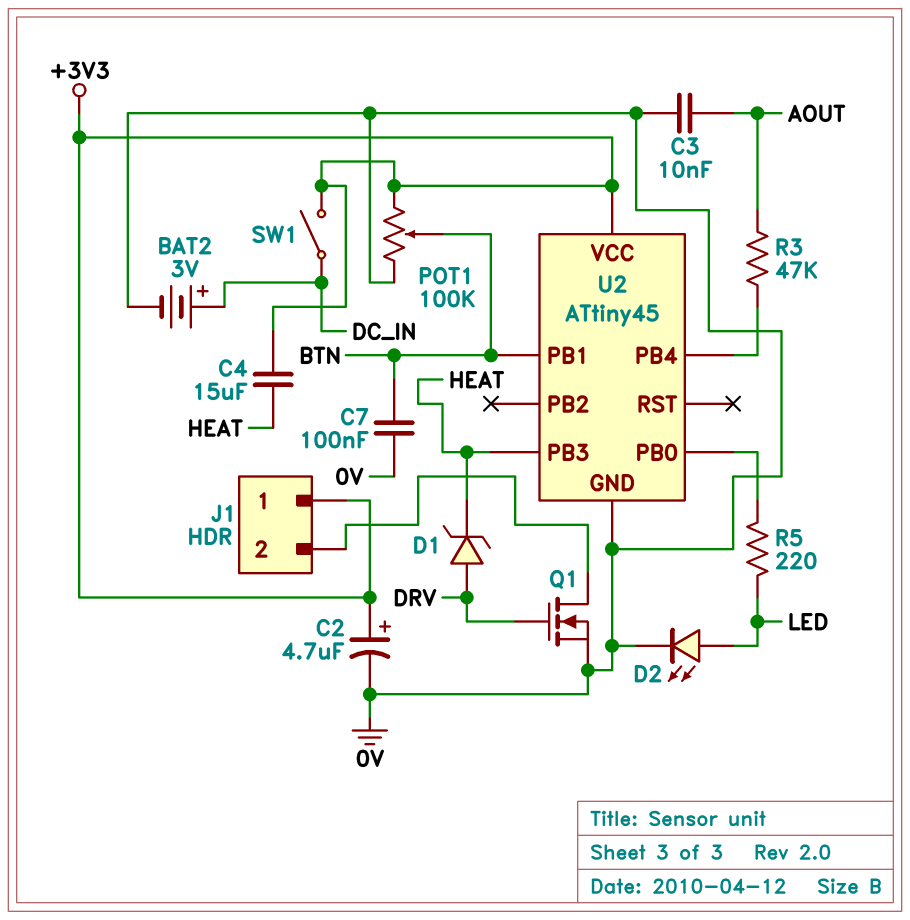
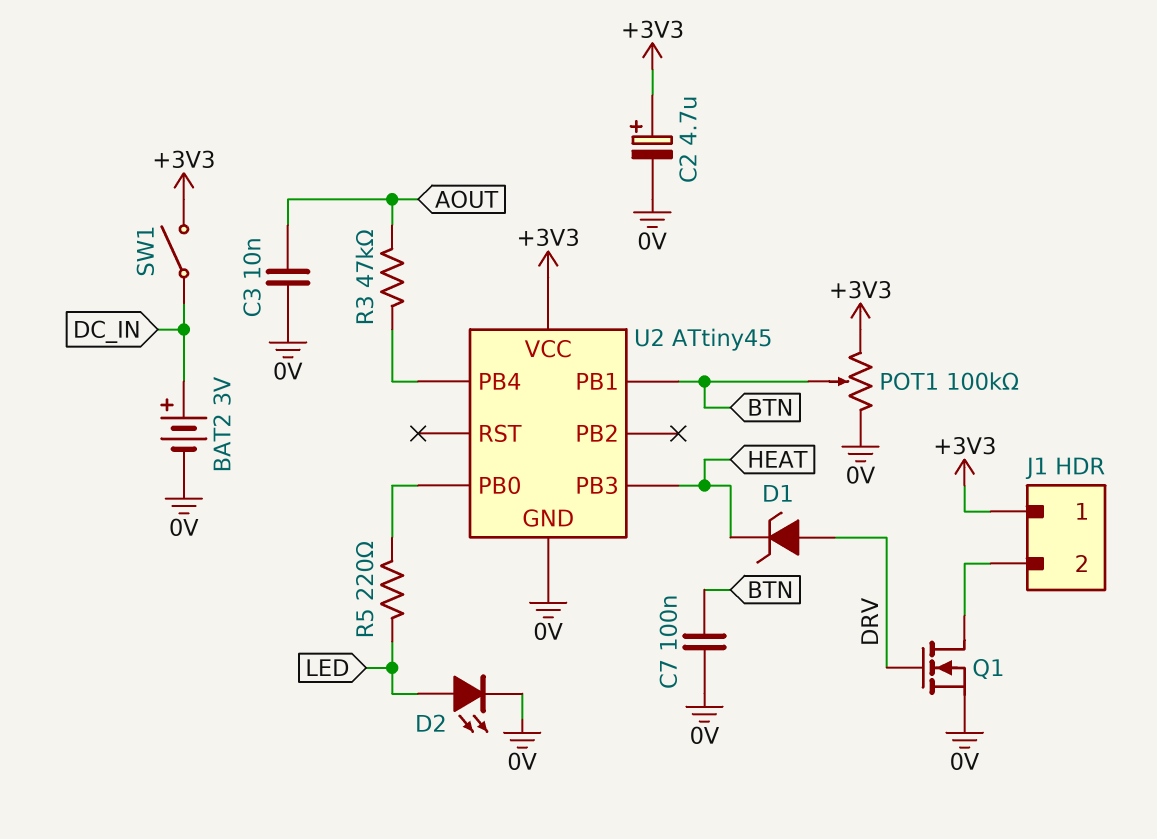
C4: 15uF (+3V3, HEAT) -> none

